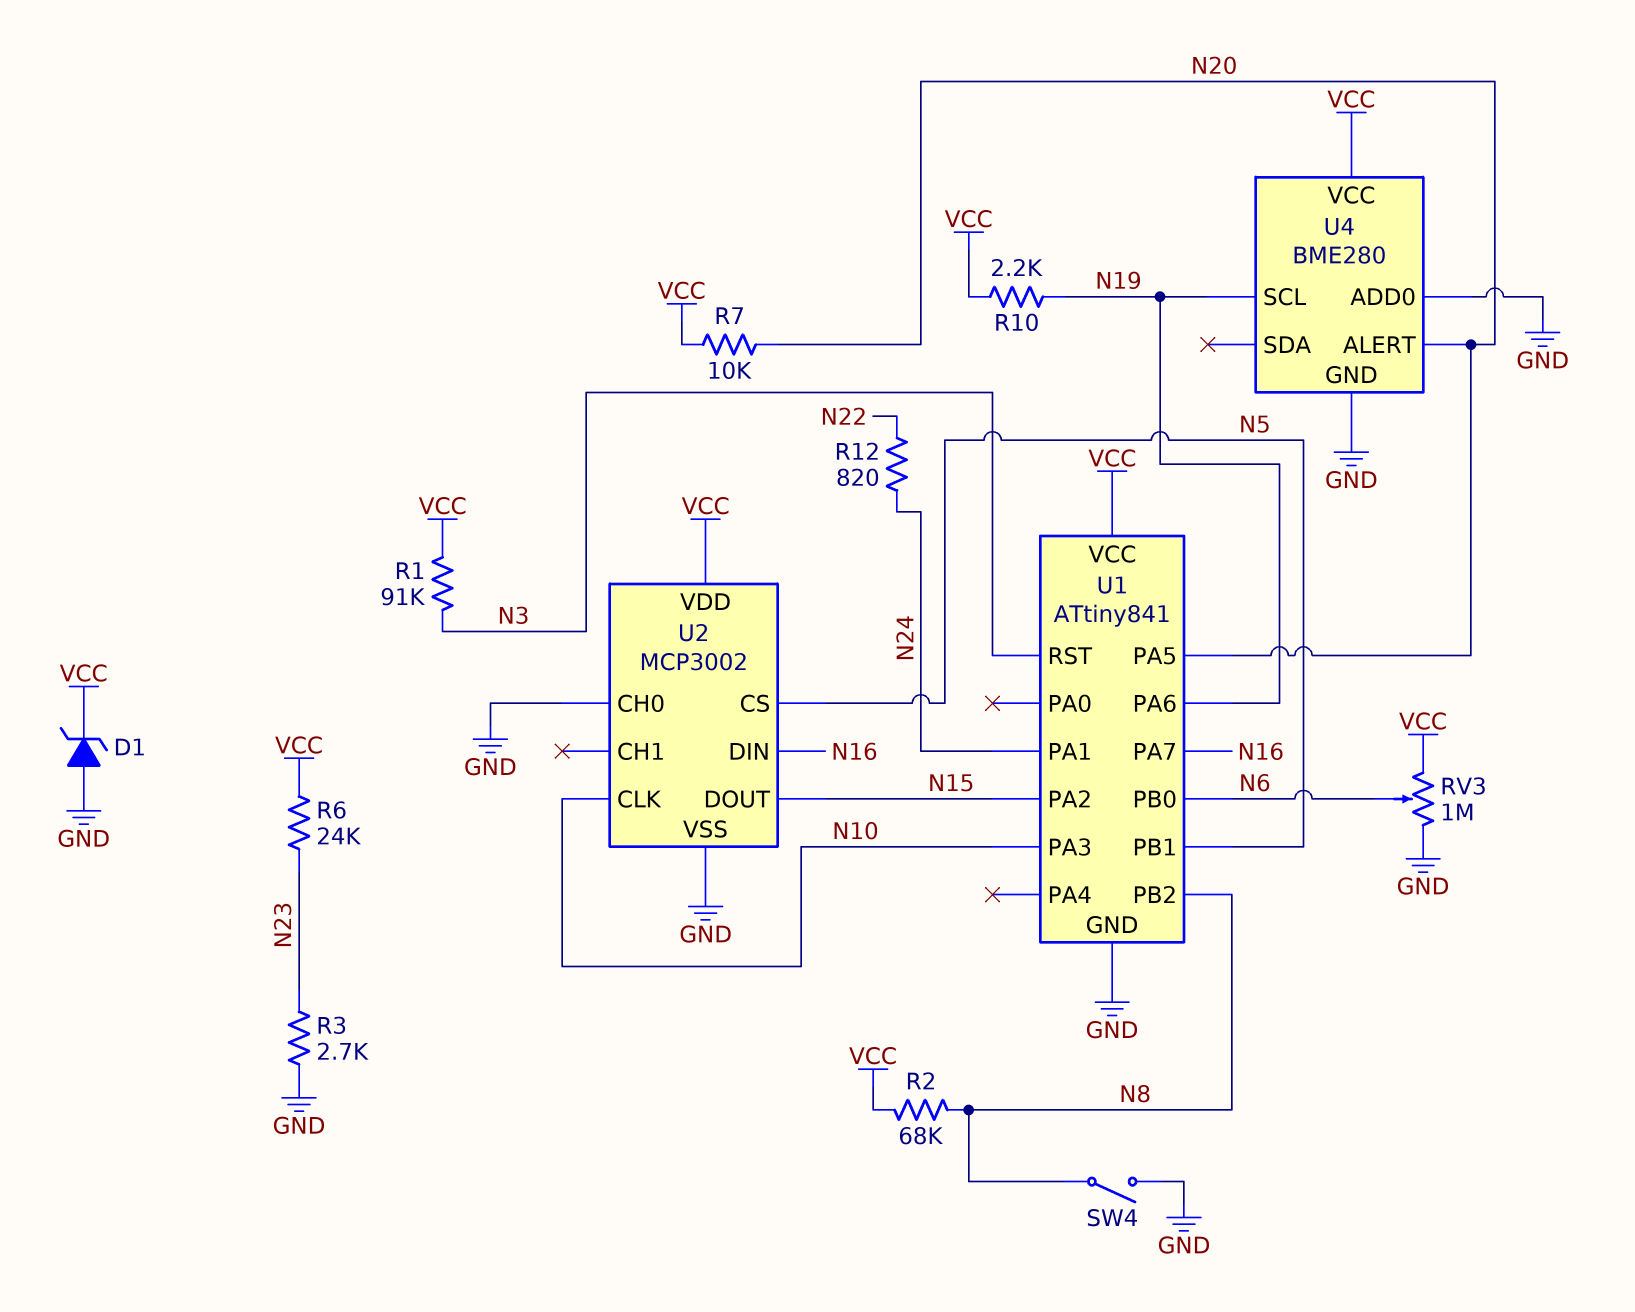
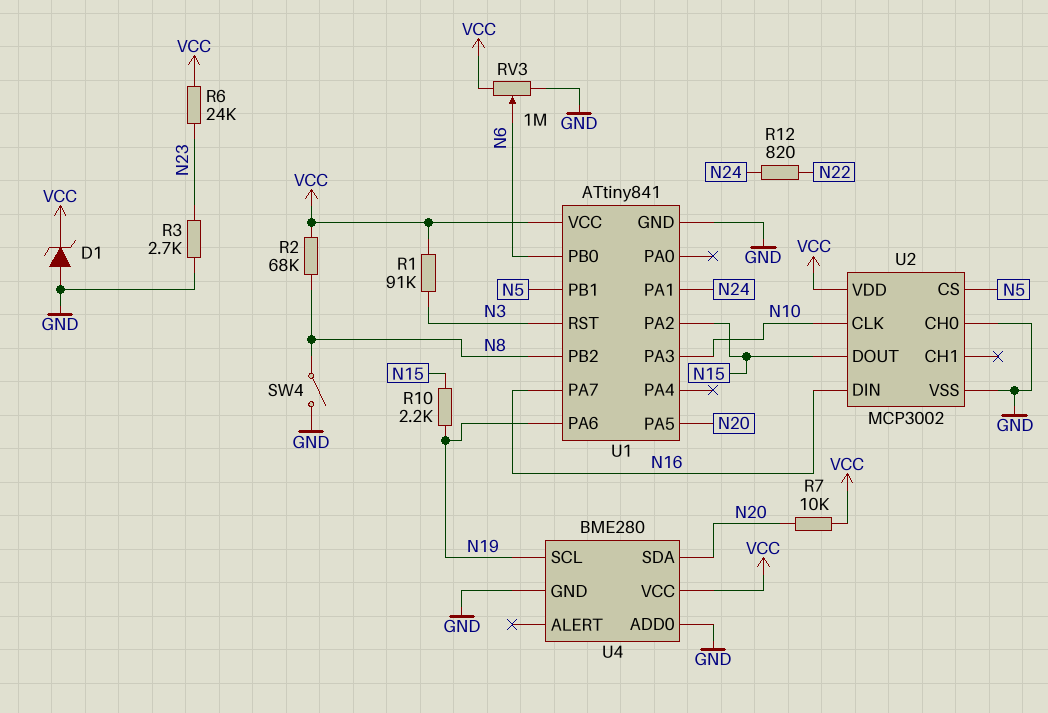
R10: 2.2k (N19, VCC) -> 2.2k (N15, N19)
U4 pin ALERT: N20 -> none
U4 pin SDA: none -> N20

